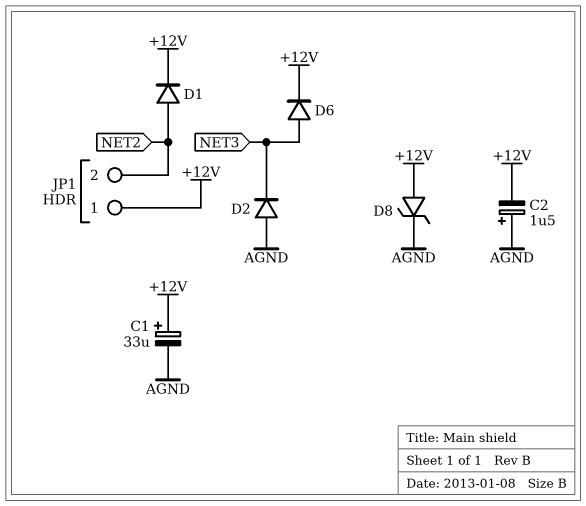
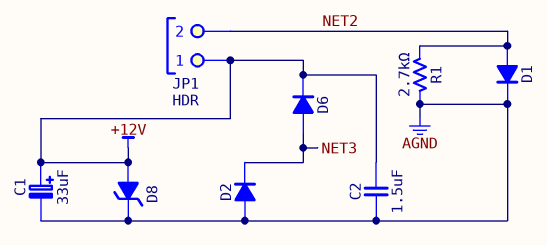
C2: 1.5uF (plus AGND, minus +12V) -> 1.5uF (+12V, AGND)
D1: diode (A NET2, K +12V) -> diode (A NET2, K AGND)
R1: none -> 2.7k (AGND, NET2)

